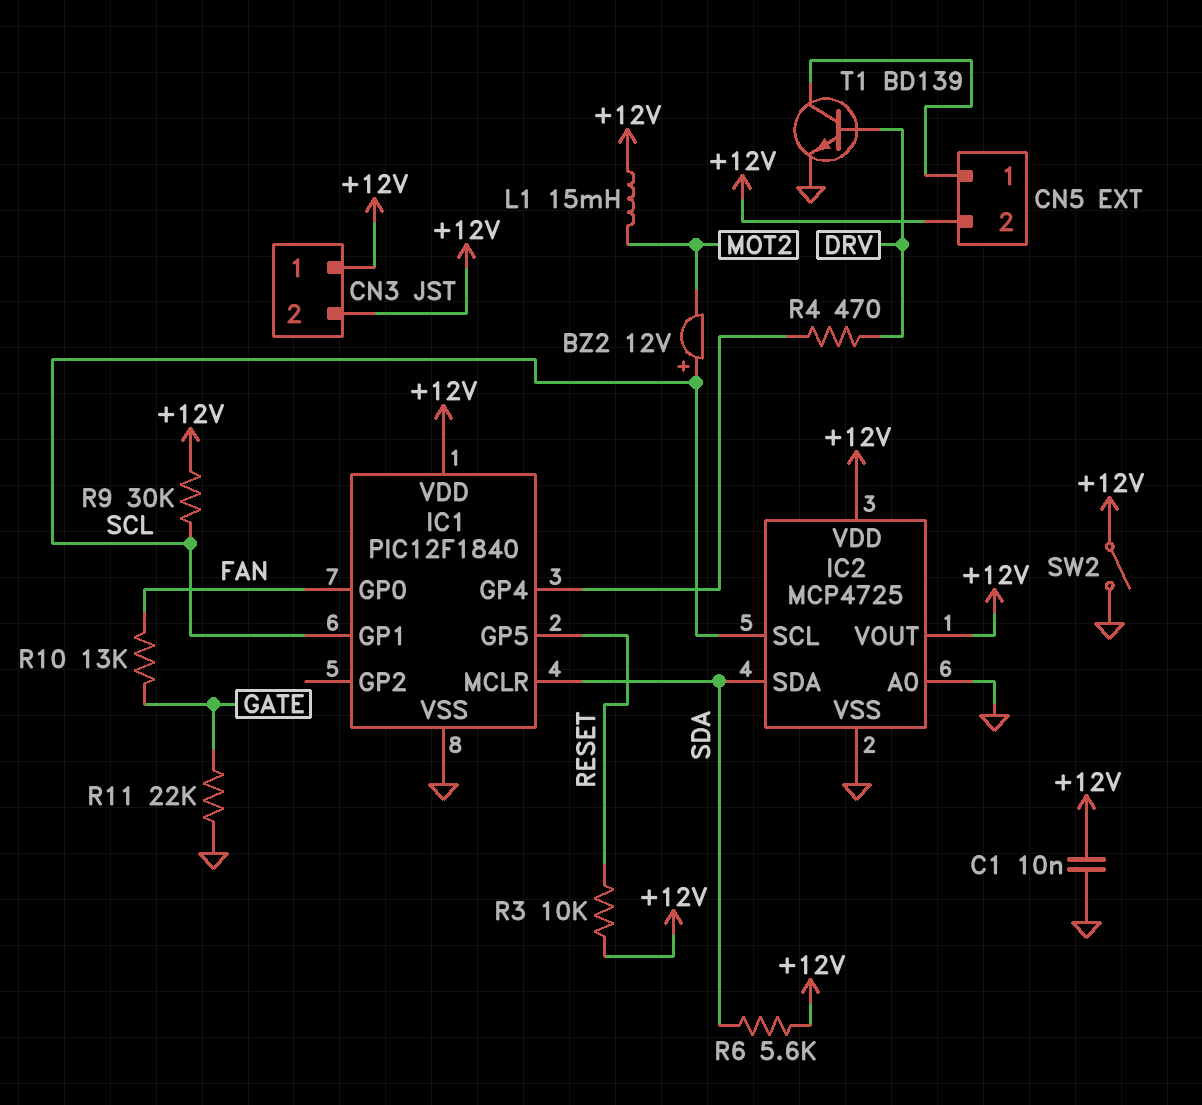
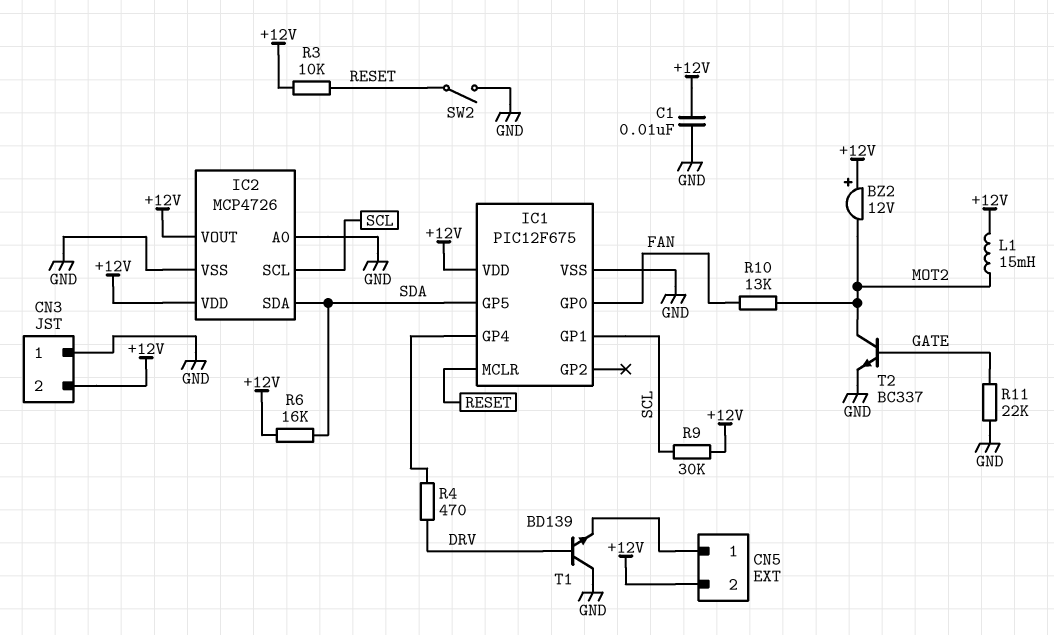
BZ2: buzzer 12V (plus SCL, minus MOT2) -> buzzer 12V (plus +12V, minus MOT2)
CN3 pin 1: +12V -> GND
IC1: PIC12F1840 -> PIC12F675
IC1 pin GP5: RESET -> SDA
IC1 pin MCLR: SDA -> RESET
IC2: MCP4725 -> MCP4726
R6: 5.6k (+12V, SDA) -> 16k (+12V, SDA)
R10: 13k (FAN, GATE) -> 13k (FAN, MOT2)
SW2: switch (+12V, GND) -> switch (GND, RESET)
T1: NPN BD139 (B DRV, C CN5/1, E GND) -> NPN BD139 (B DRV, C GND, E CN5/1)
T2: none -> NPN BC337 (B GATE, C MOT2, E GND)

